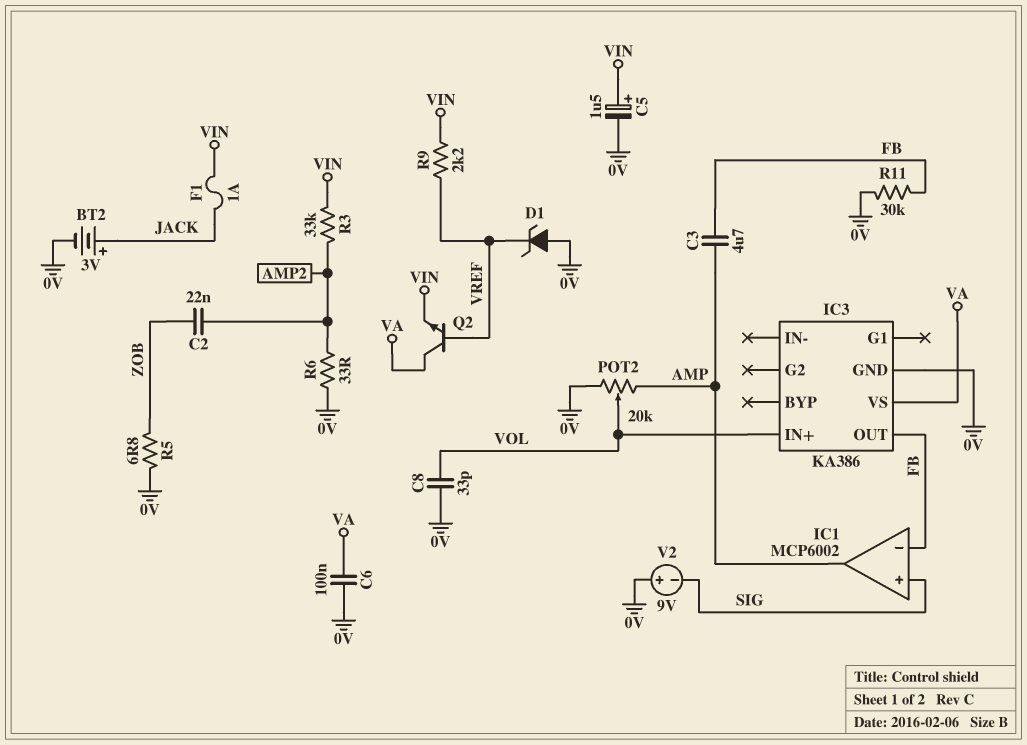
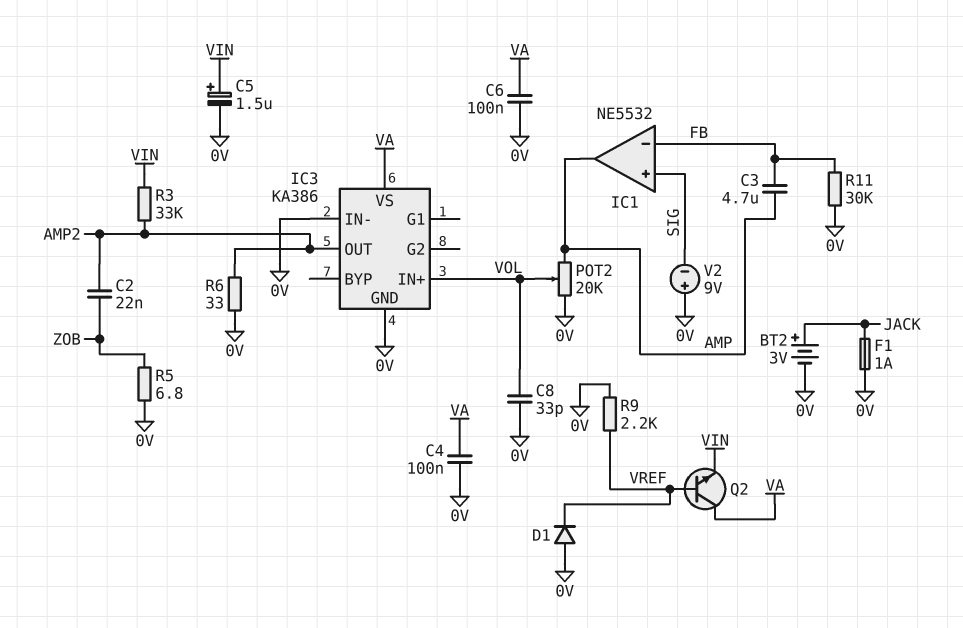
C4: none -> 100nF (0V, VA)
D1: zener (A 0V, K VREF) -> diode (A 0V, K VREF)
F1: 1A (JACK, VIN) -> 1A (0V, JACK)
IC1: MCP6002 -> NE5532
IC3 pin IN-: none -> 0V
IC3 pin OUT: FB -> AMP2
R9: 2.2k (VIN, VREF) -> 2.2k (0V, VREF)

